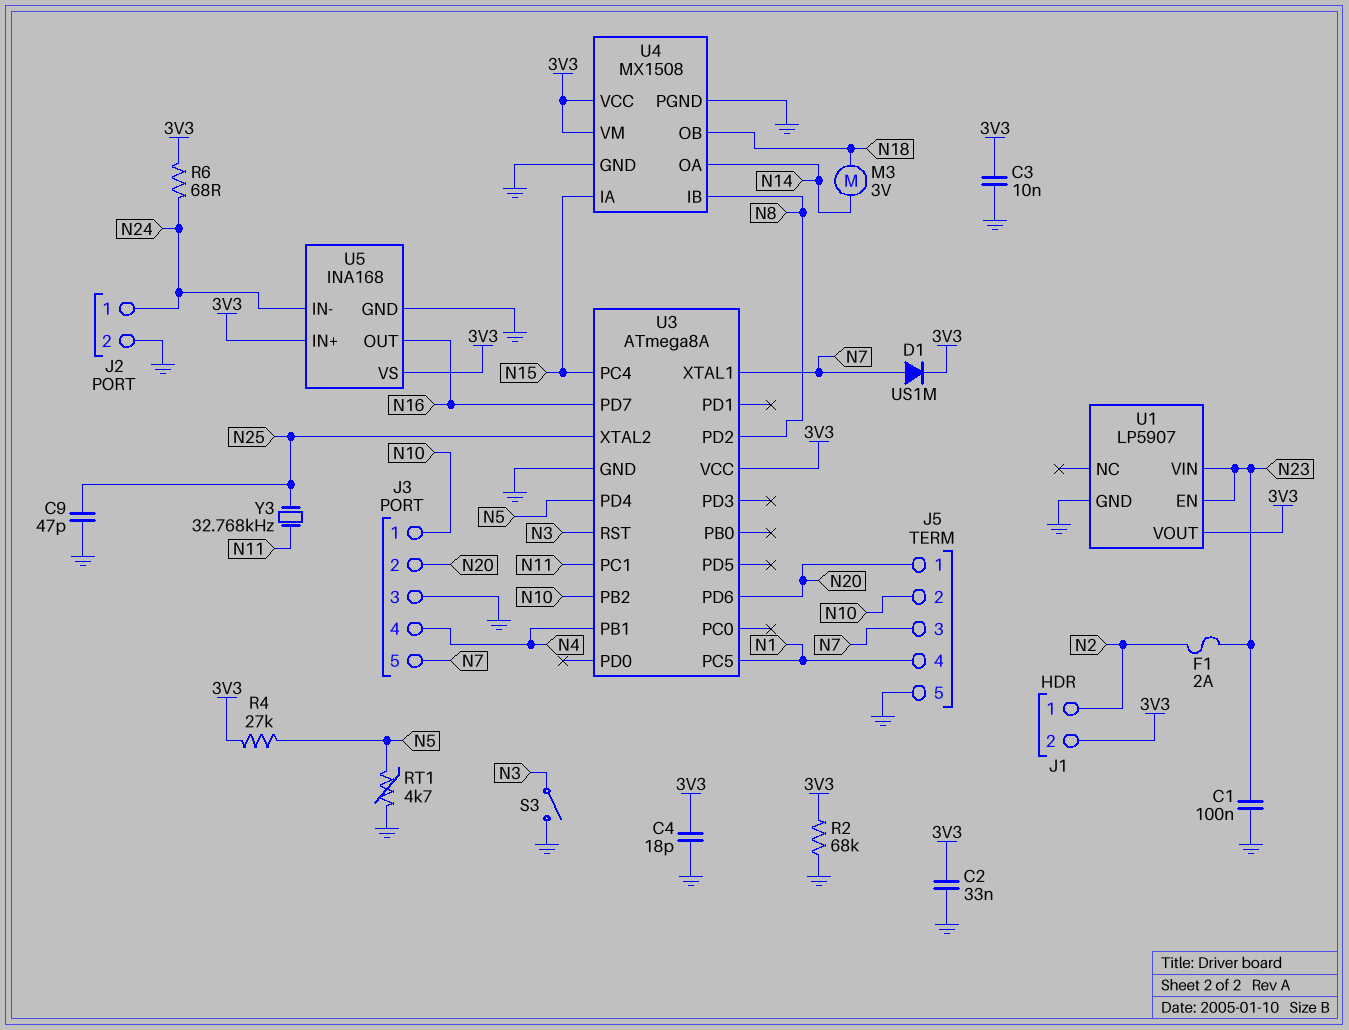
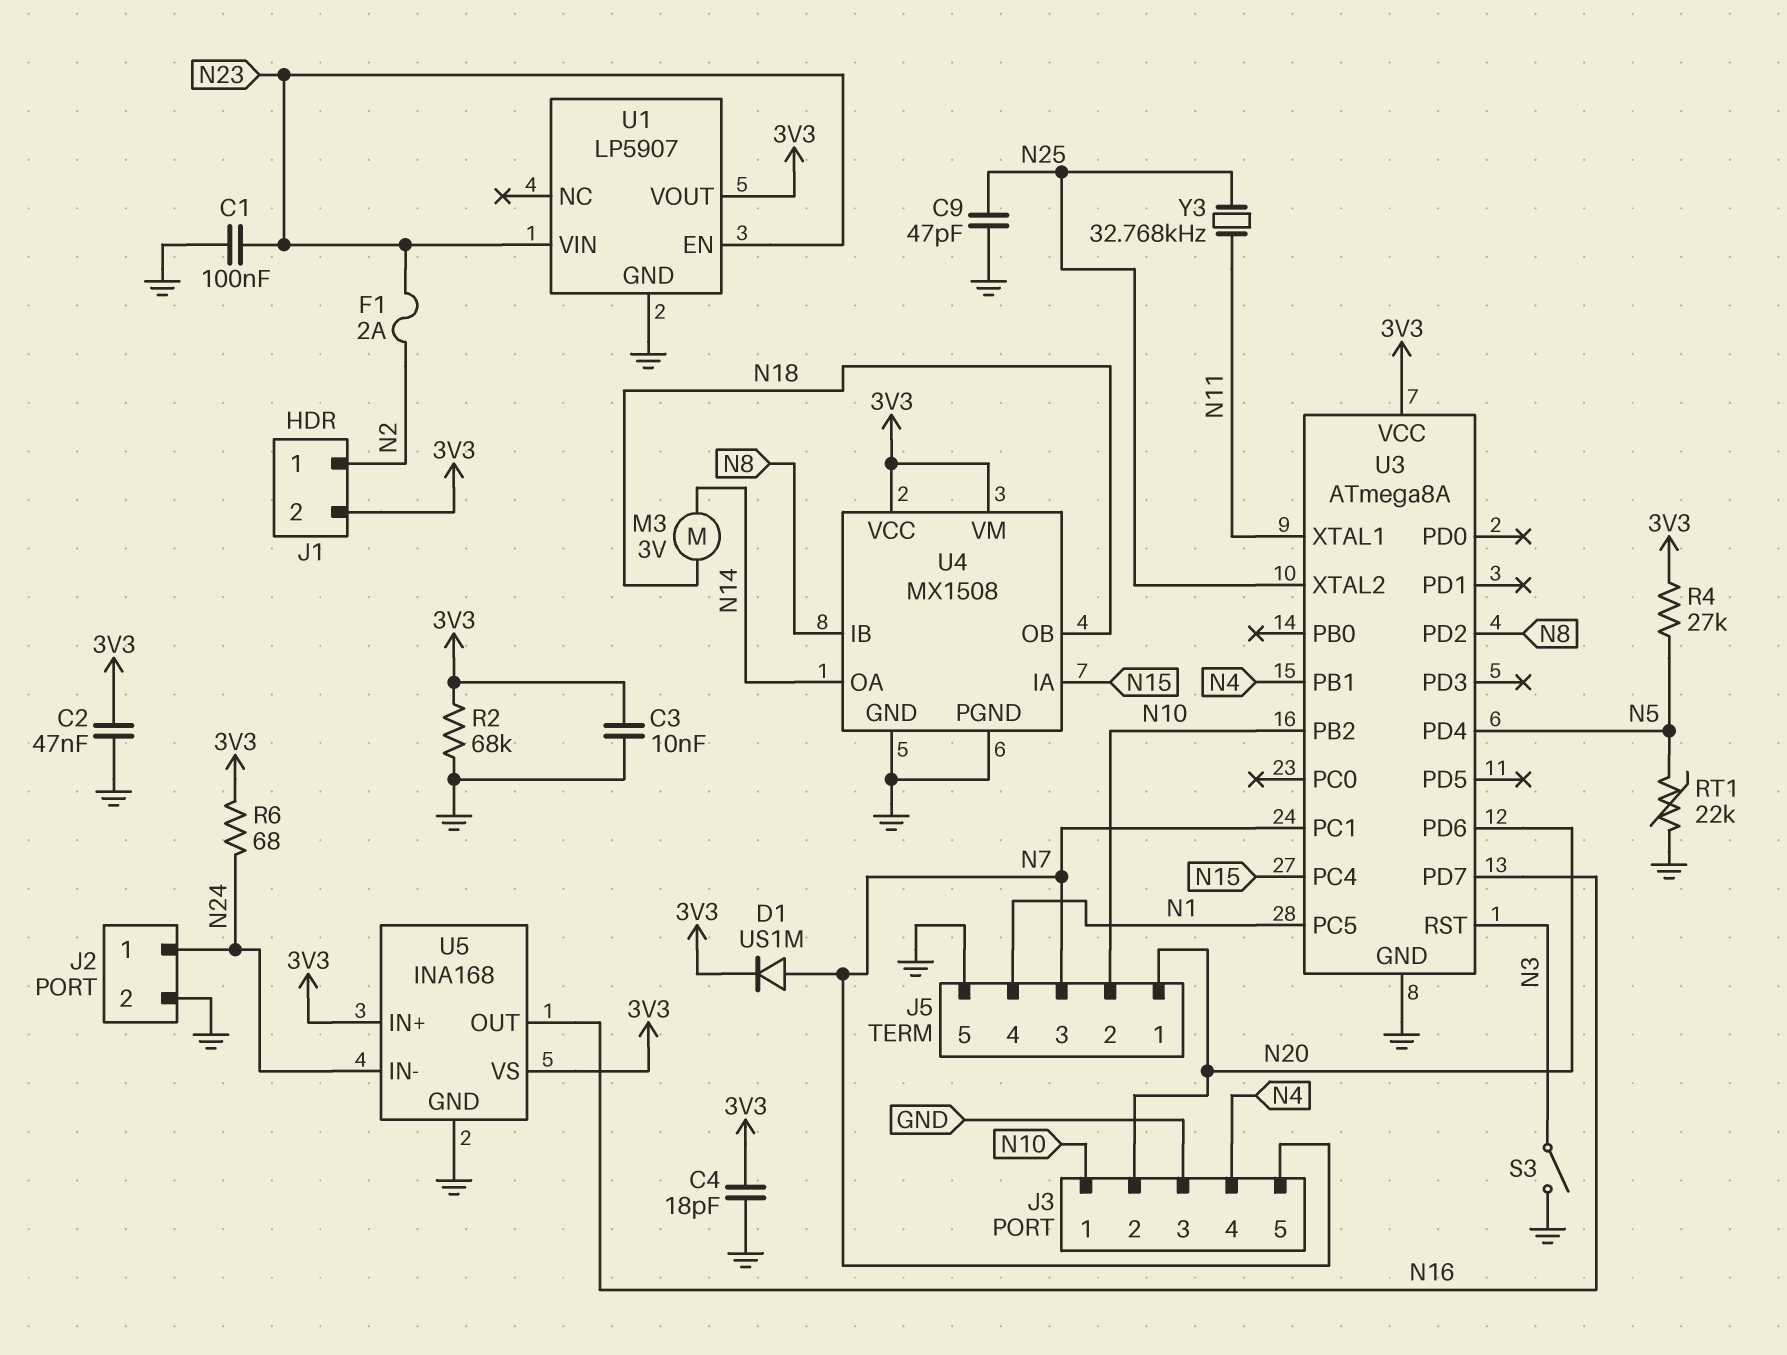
C2: 33nF (3V3, GND) -> 47nF (3V3, GND)
RT1: 4.7k (GND, N5) -> 22k (GND, N5)
U3 pin PC1: N11 -> N7
U3 pin XTAL1: N7 -> N11

